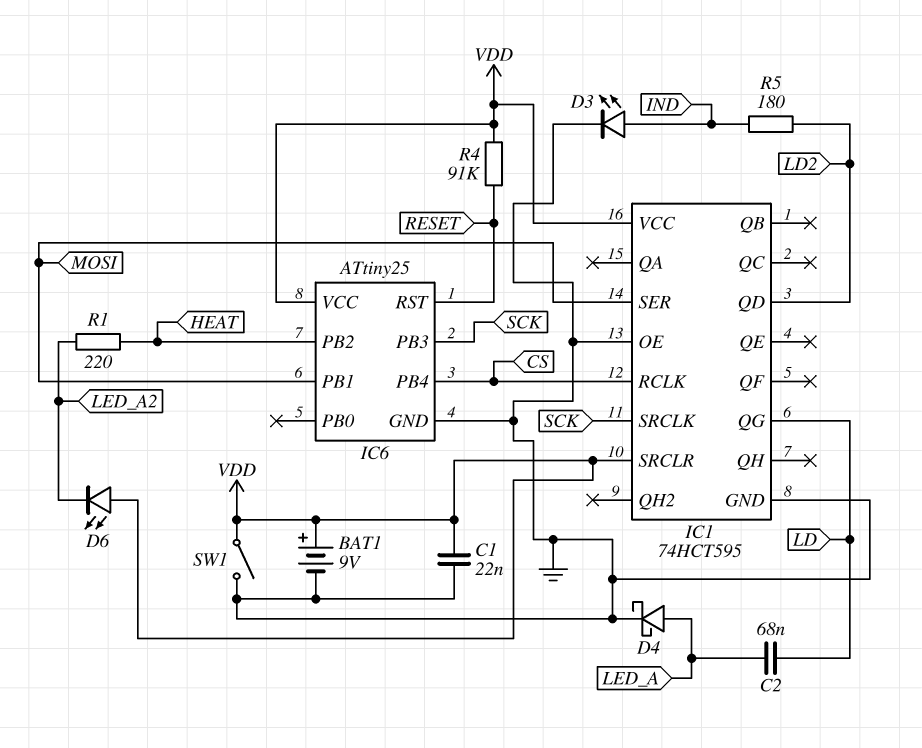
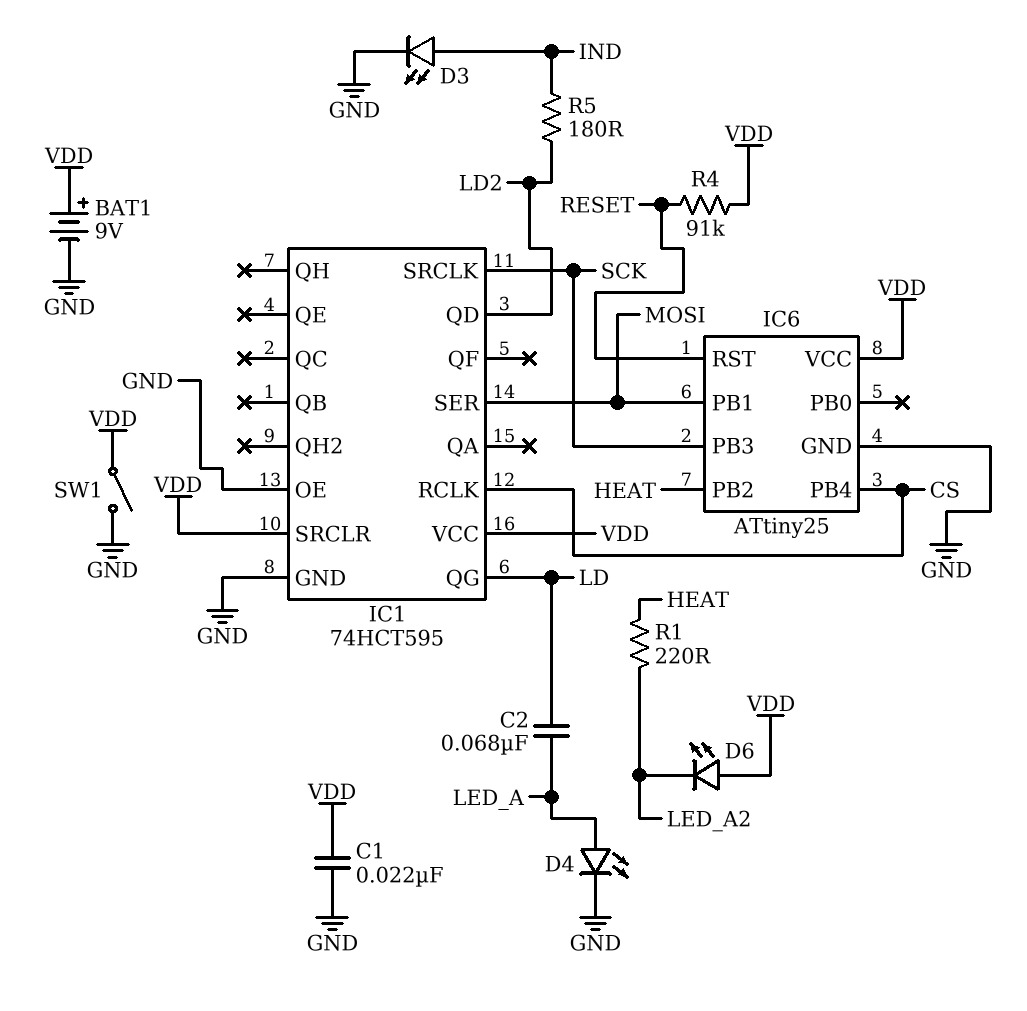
D4: schottky (A LED_A, K GND) -> LED (A LED_A, K GND)

